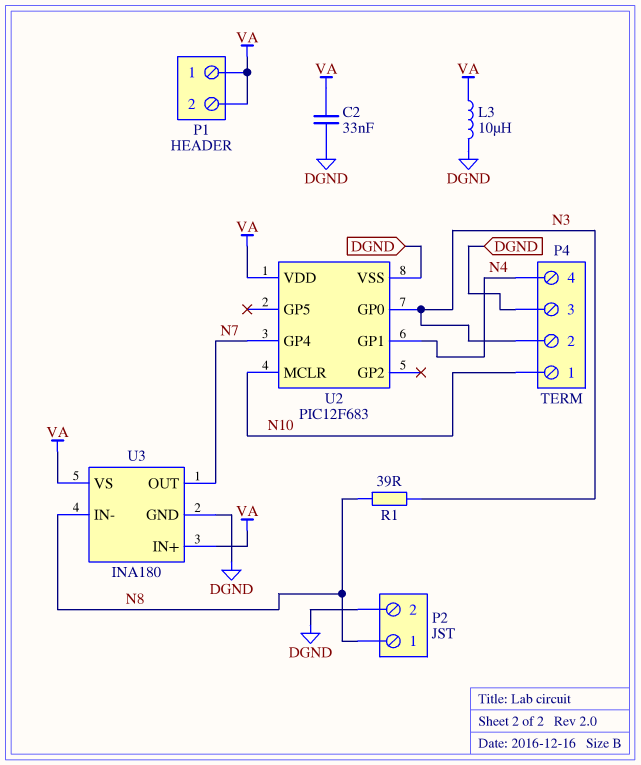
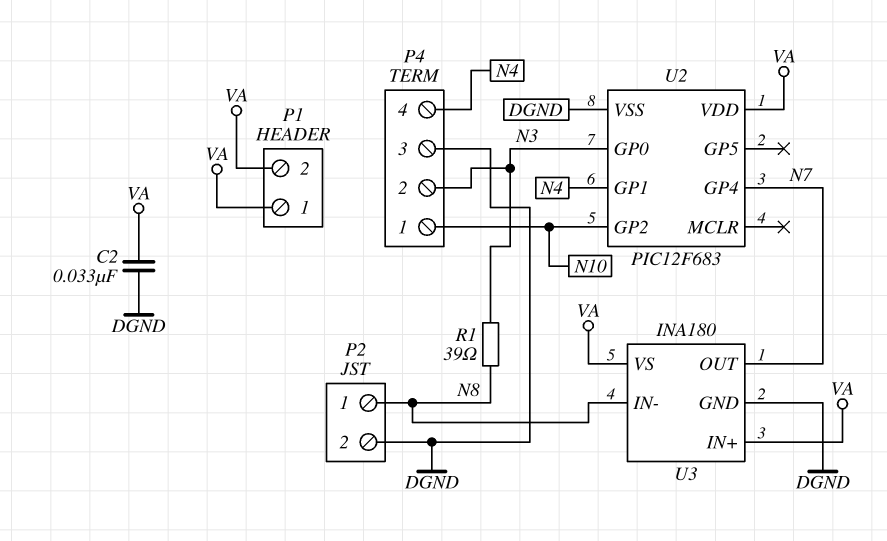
L3: 10uH (DGND, VA) -> none
U2 pin GP2: none -> N10
U2 pin MCLR: N10 -> none

